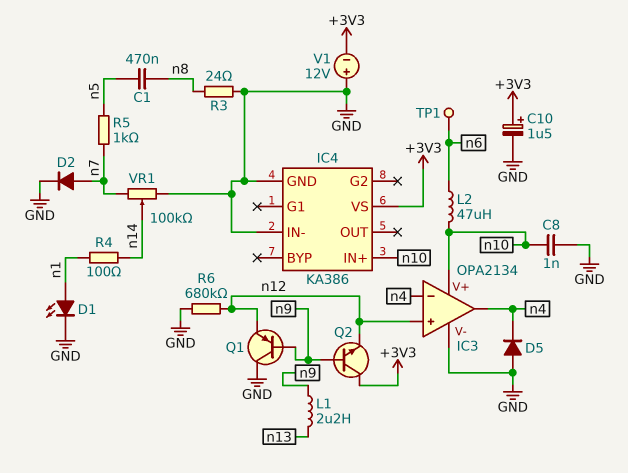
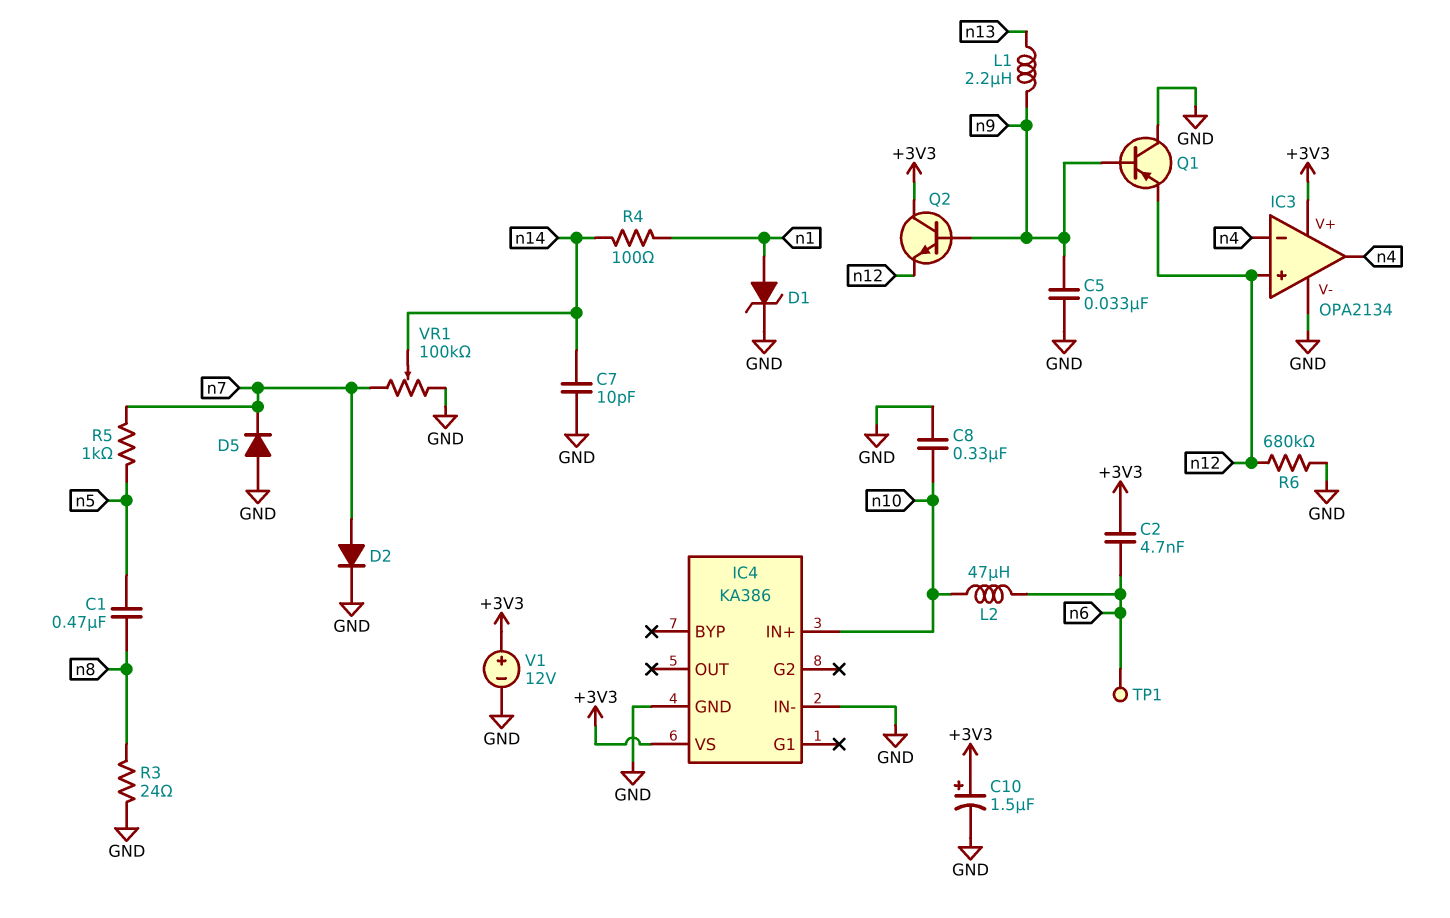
C2: none -> 4.7nF (+3V3, n6)
C5: none -> 33nF (GND, n9)
C7: none -> 10pF (GND, n14)
C8: 1nF (GND, n10) -> 330nF (GND, n10)
D1: LED (A n1, K GND) -> zener (A n1, K GND)
D5: diode (A GND, K n4) -> diode (A GND, K n7)
IC3 pin V+: n10 -> +3V3
V1: 12V (plus GND, minus +3V3) -> 12V (plus +3V3, minus GND)

